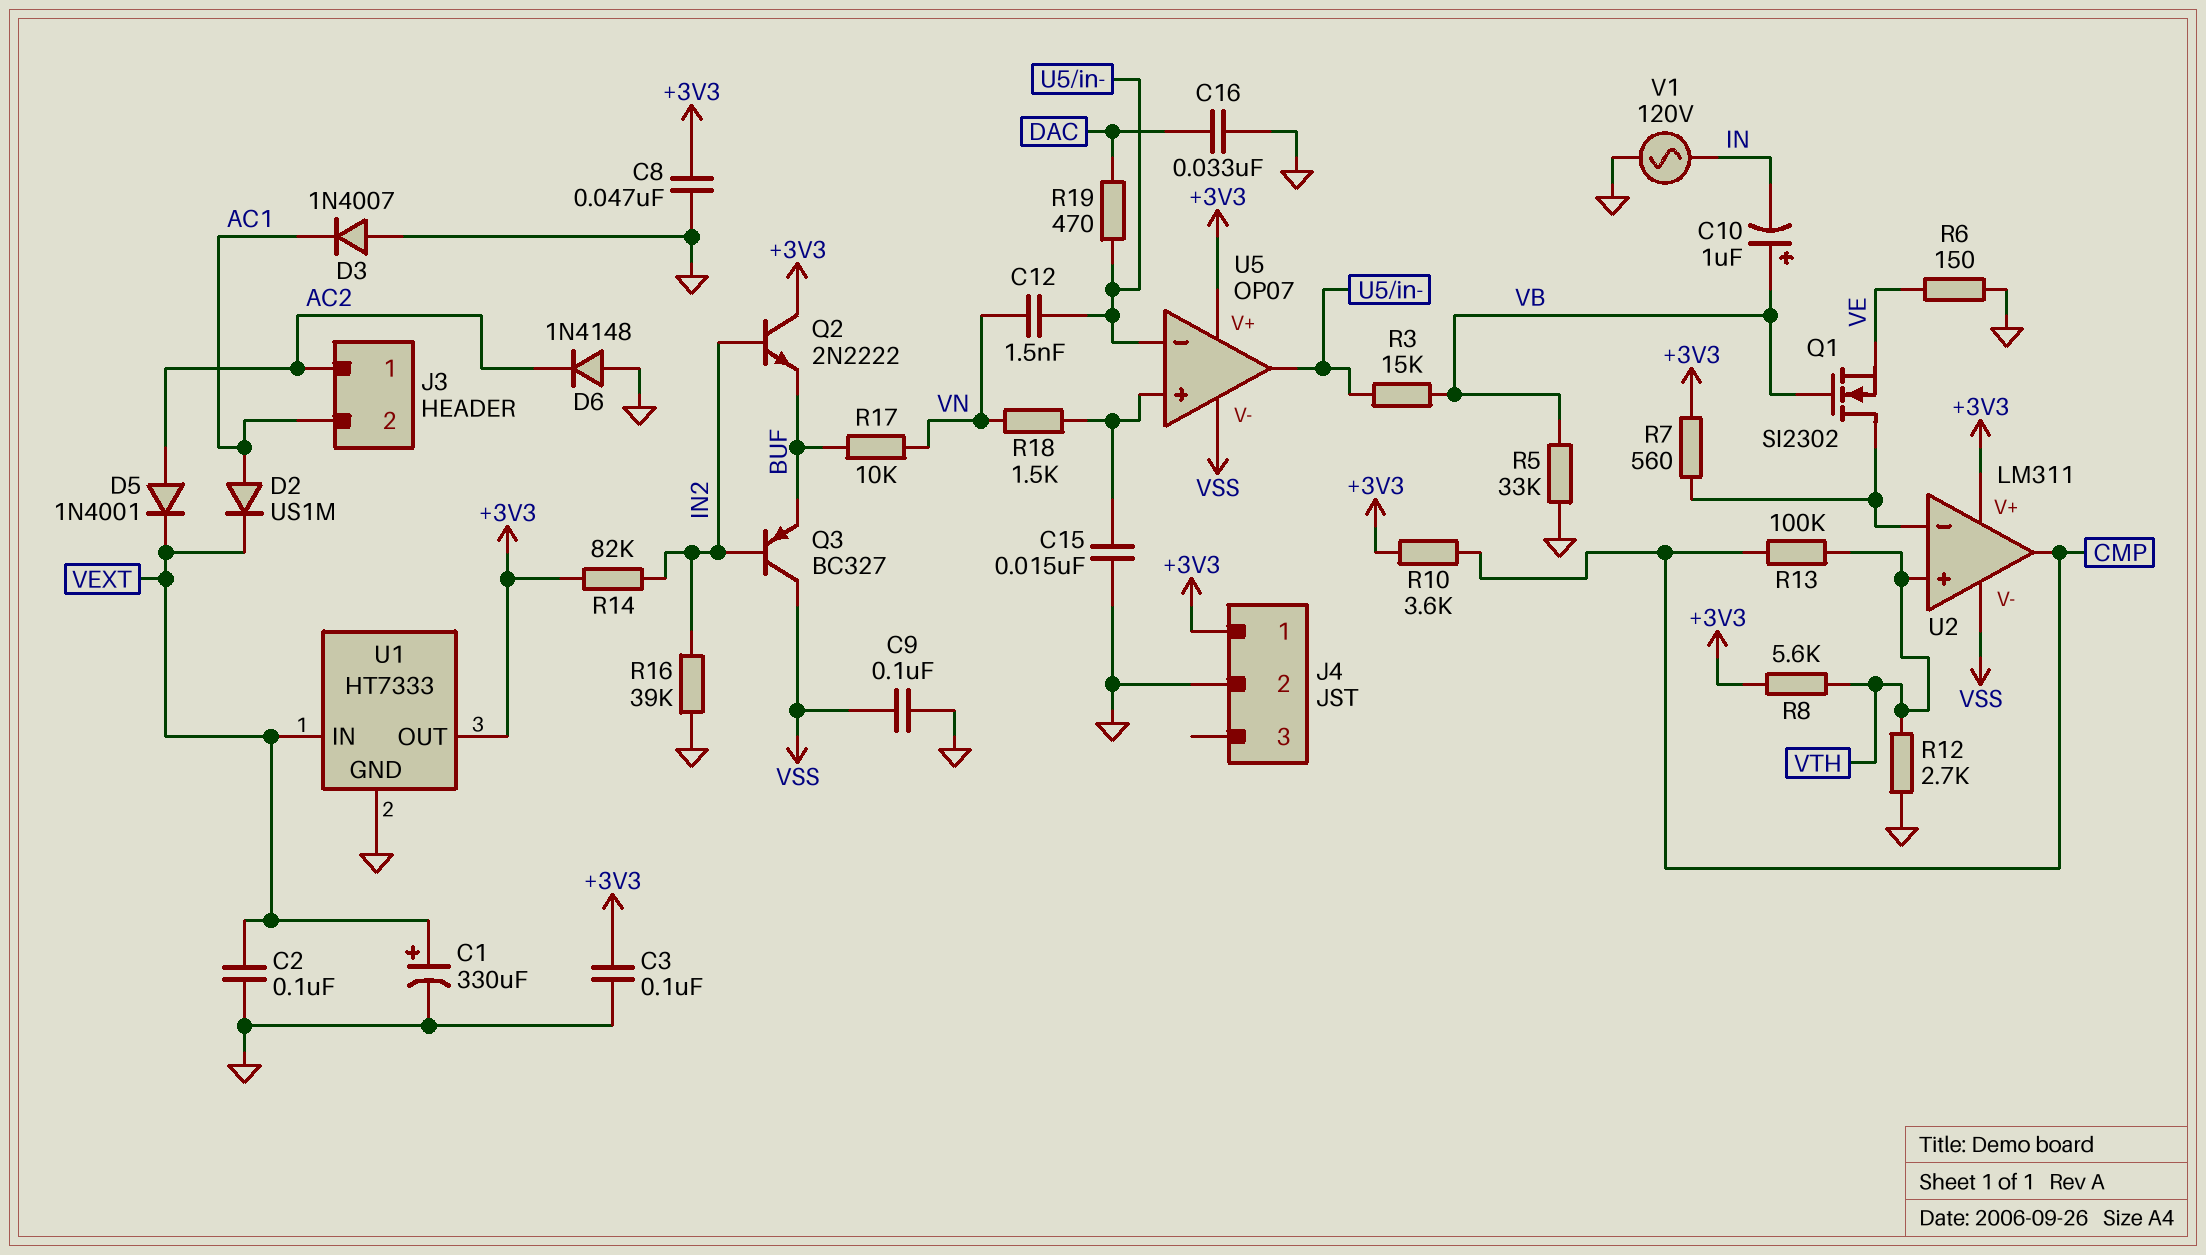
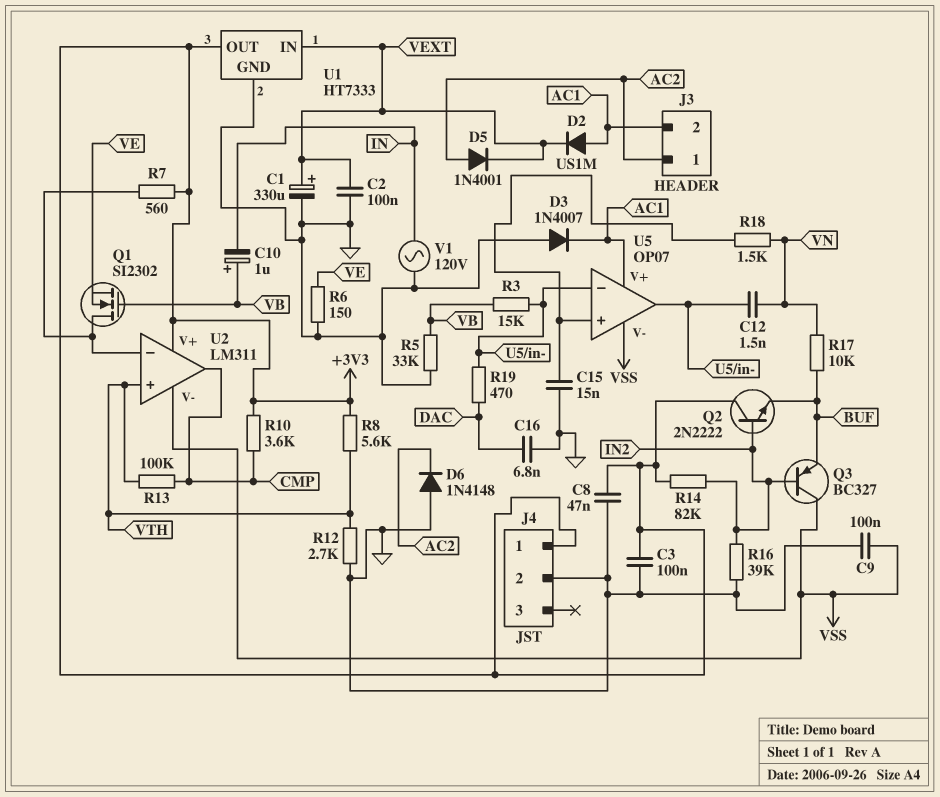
C16: 33nF (DAC, GND) -> 6.8nF (DAC, GND)
U5 pin V+: +3V3 -> AC1

